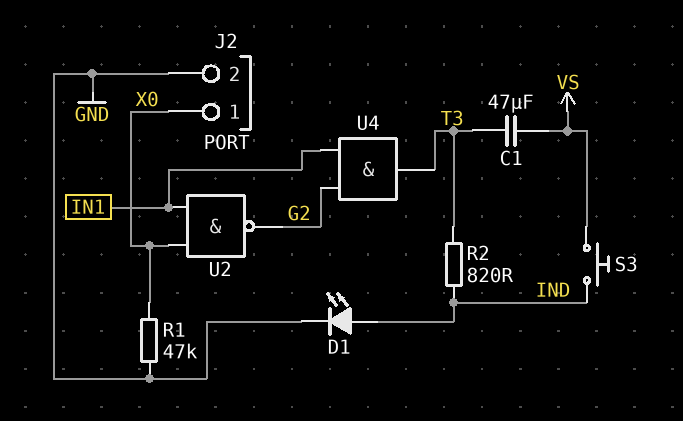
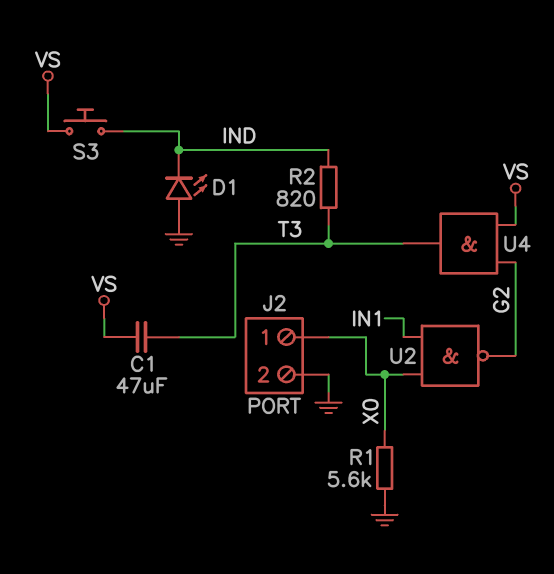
D1: LED (A IND, K GND) -> LED (A GND, K IND)
R1: 47k (GND, X0) -> 5.6k (GND, X0)
U4: AND (in G2, in IN1, out T3) -> AND (in G2, in VS, out T3)

